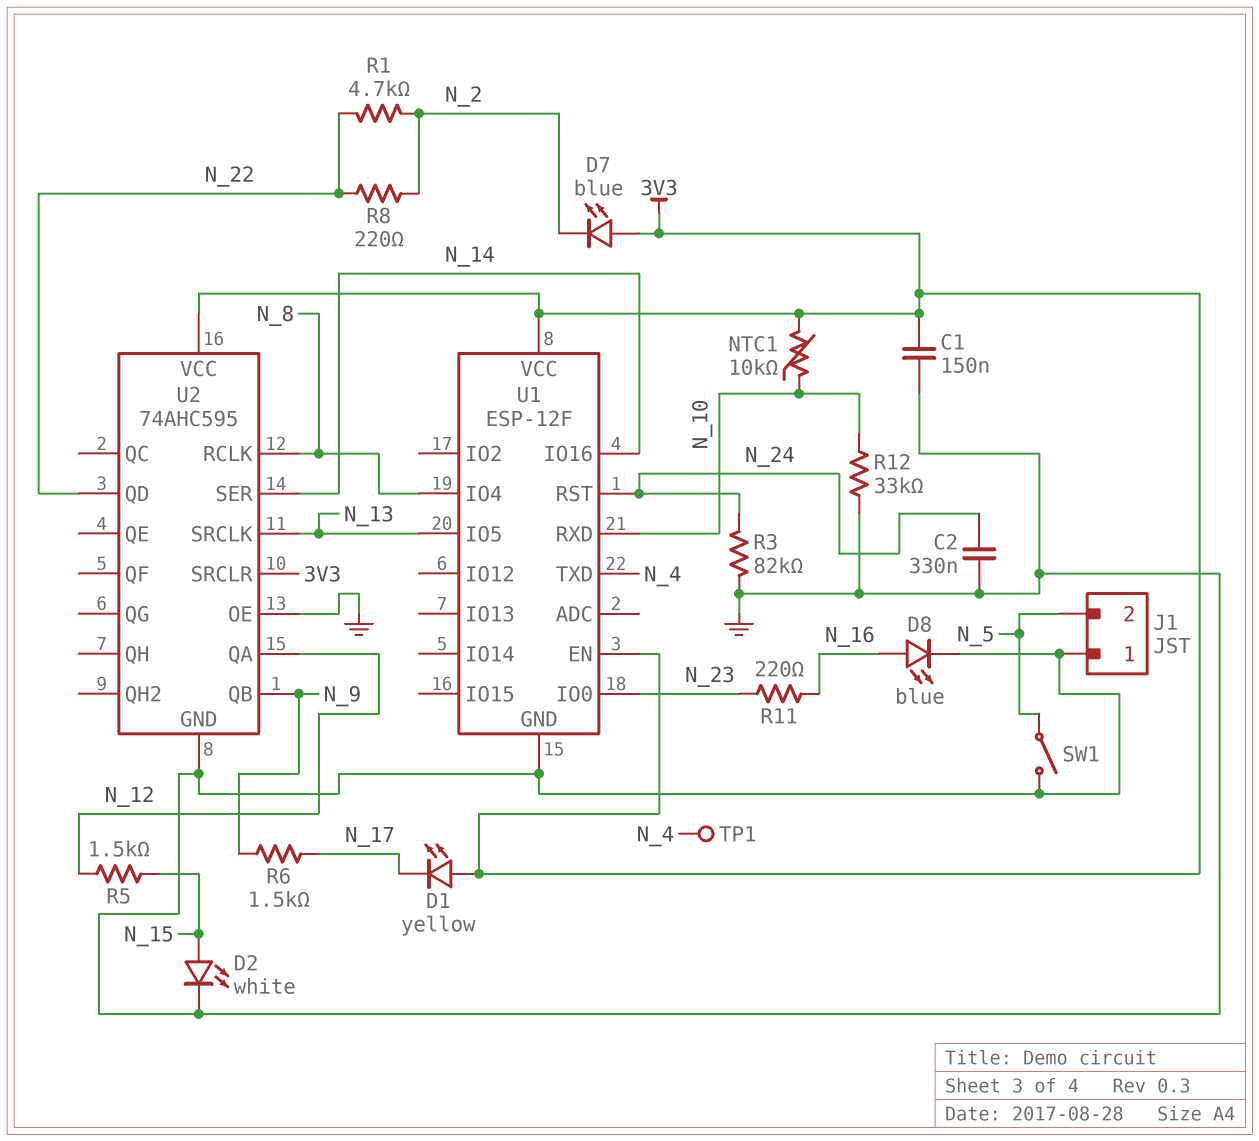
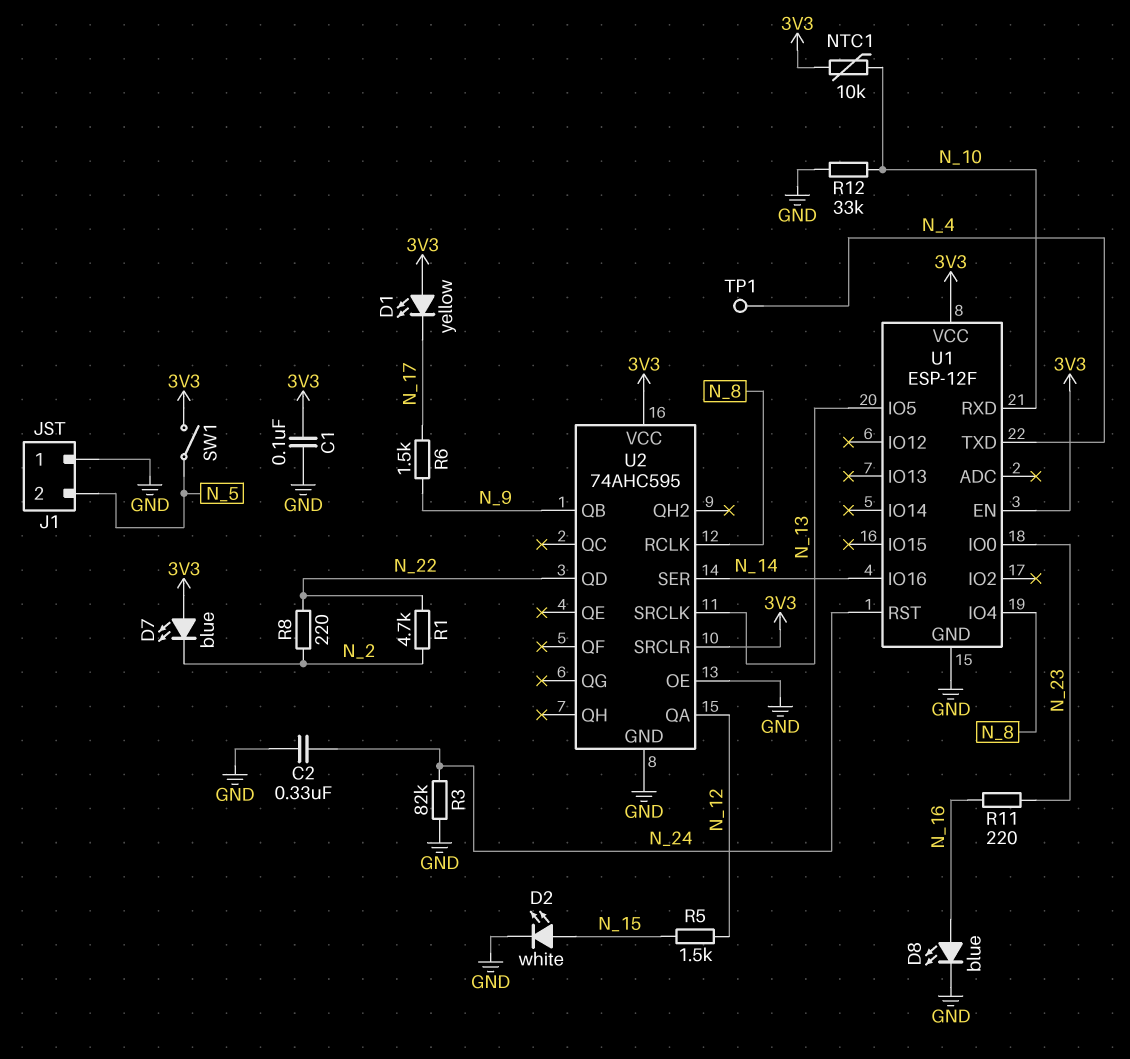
C1: 150nF (3V3, GND) -> 100nF (3V3, GND)
SW1: switch (GND, N_5) -> switch (3V3, N_5)

